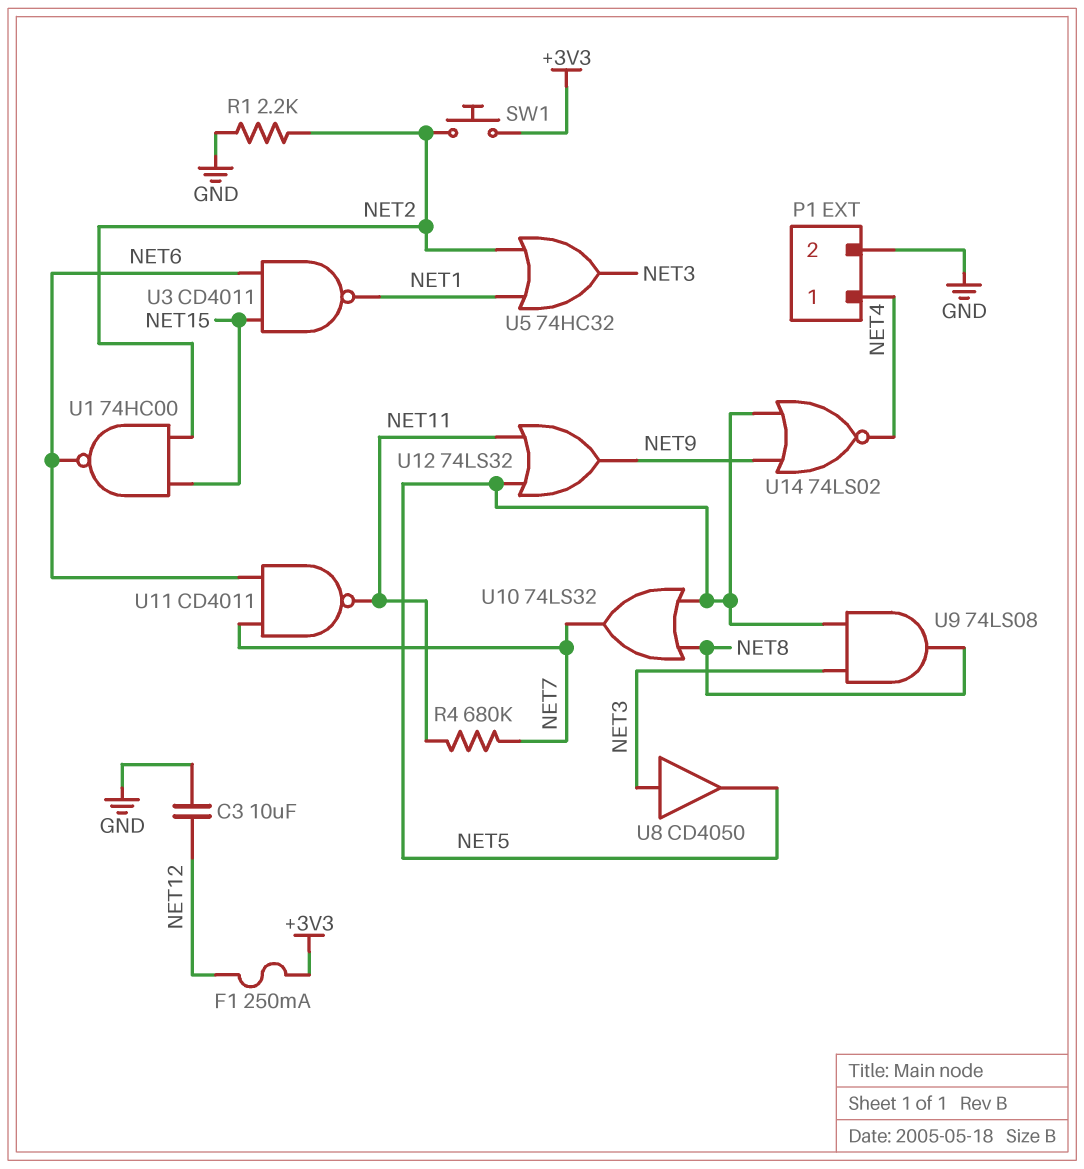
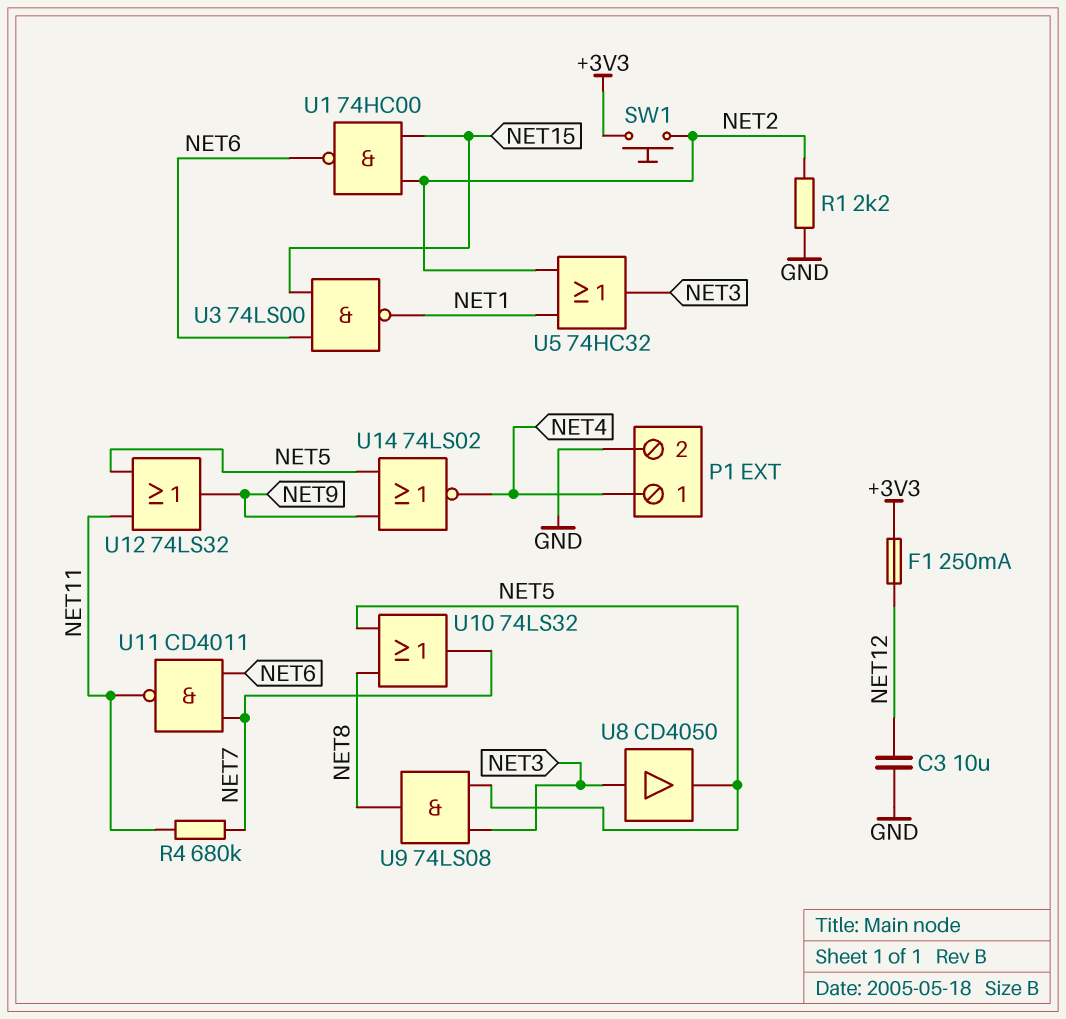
U3: NAND CD4011 (in NET6, in NET15, out NET1) -> NAND 74LS00 (in NET6, in NET15, out NET1)

